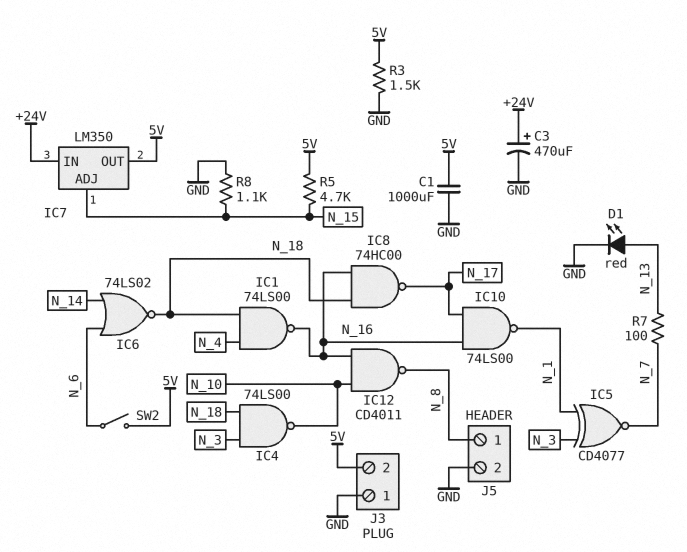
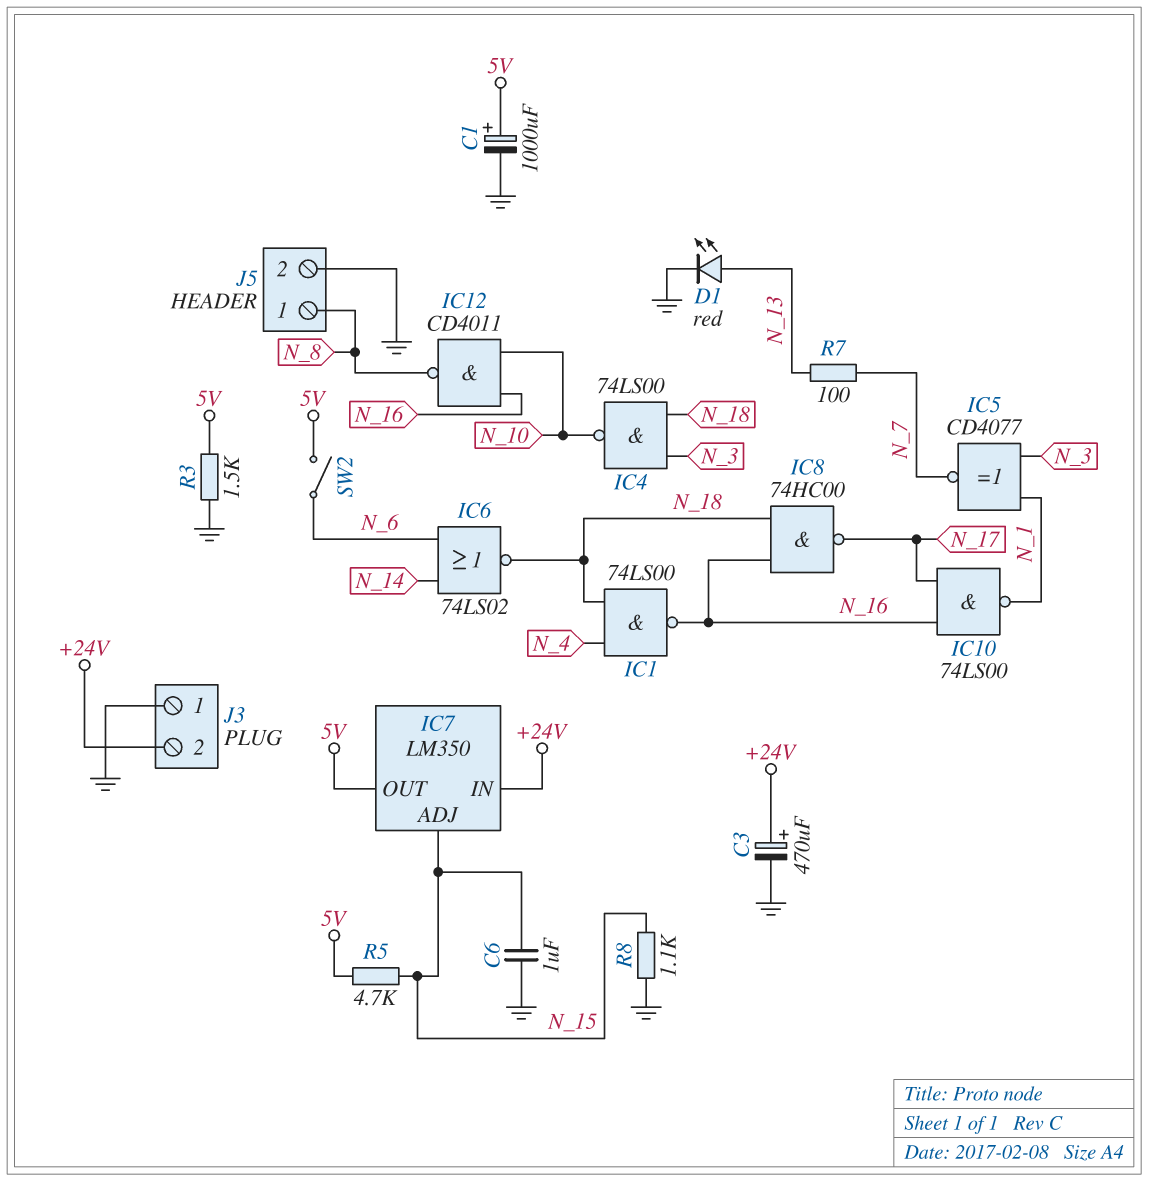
C1: 1000uF (5V, GND) -> 1000uF (plus 5V, minus GND)
C6: none -> 1uF (GND, N_15)
J3 pin 2: 5V -> +24V

